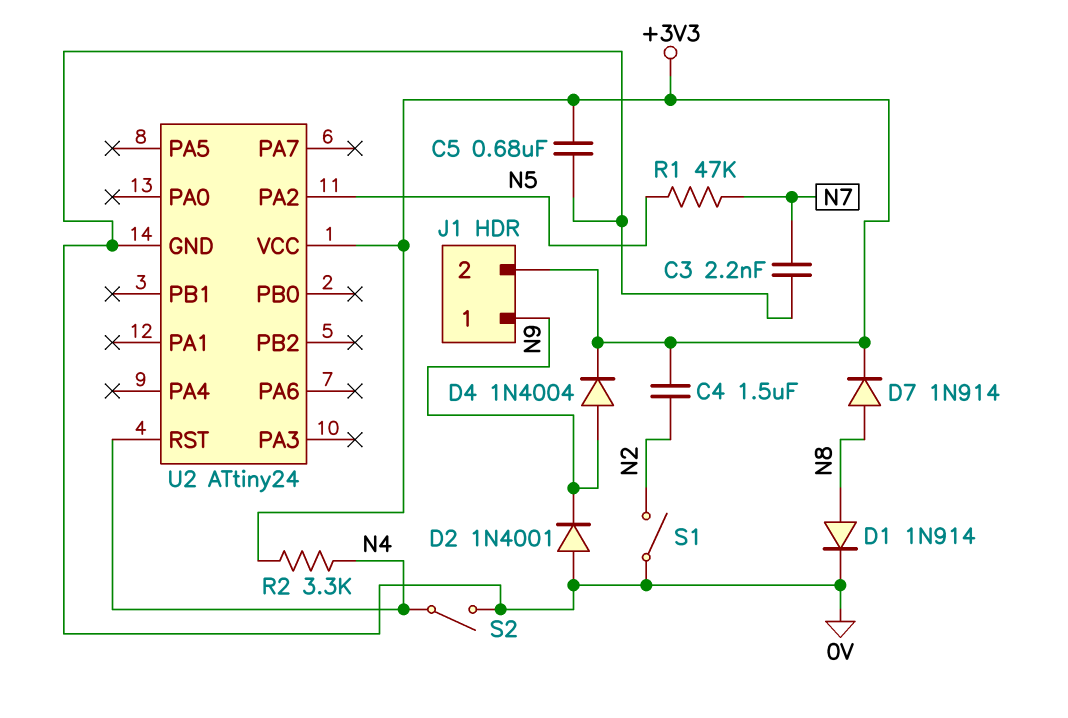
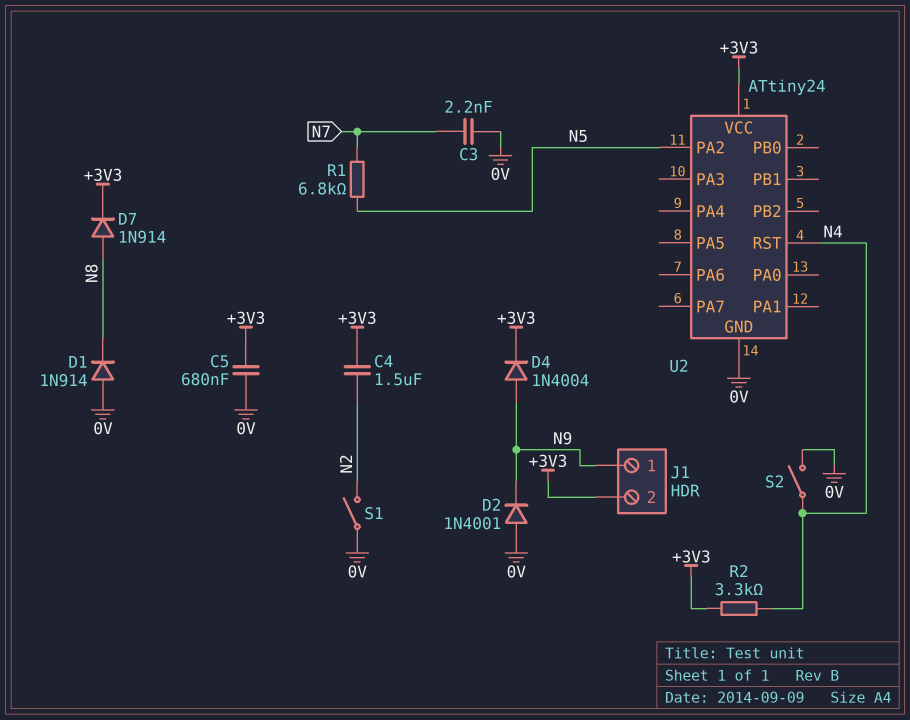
D1: diode 1N914 (A N8, K 0V) -> diode 1N914 (A 0V, K N8)
R1: 47k (N5, N7) -> 6.8k (N5, N7)

